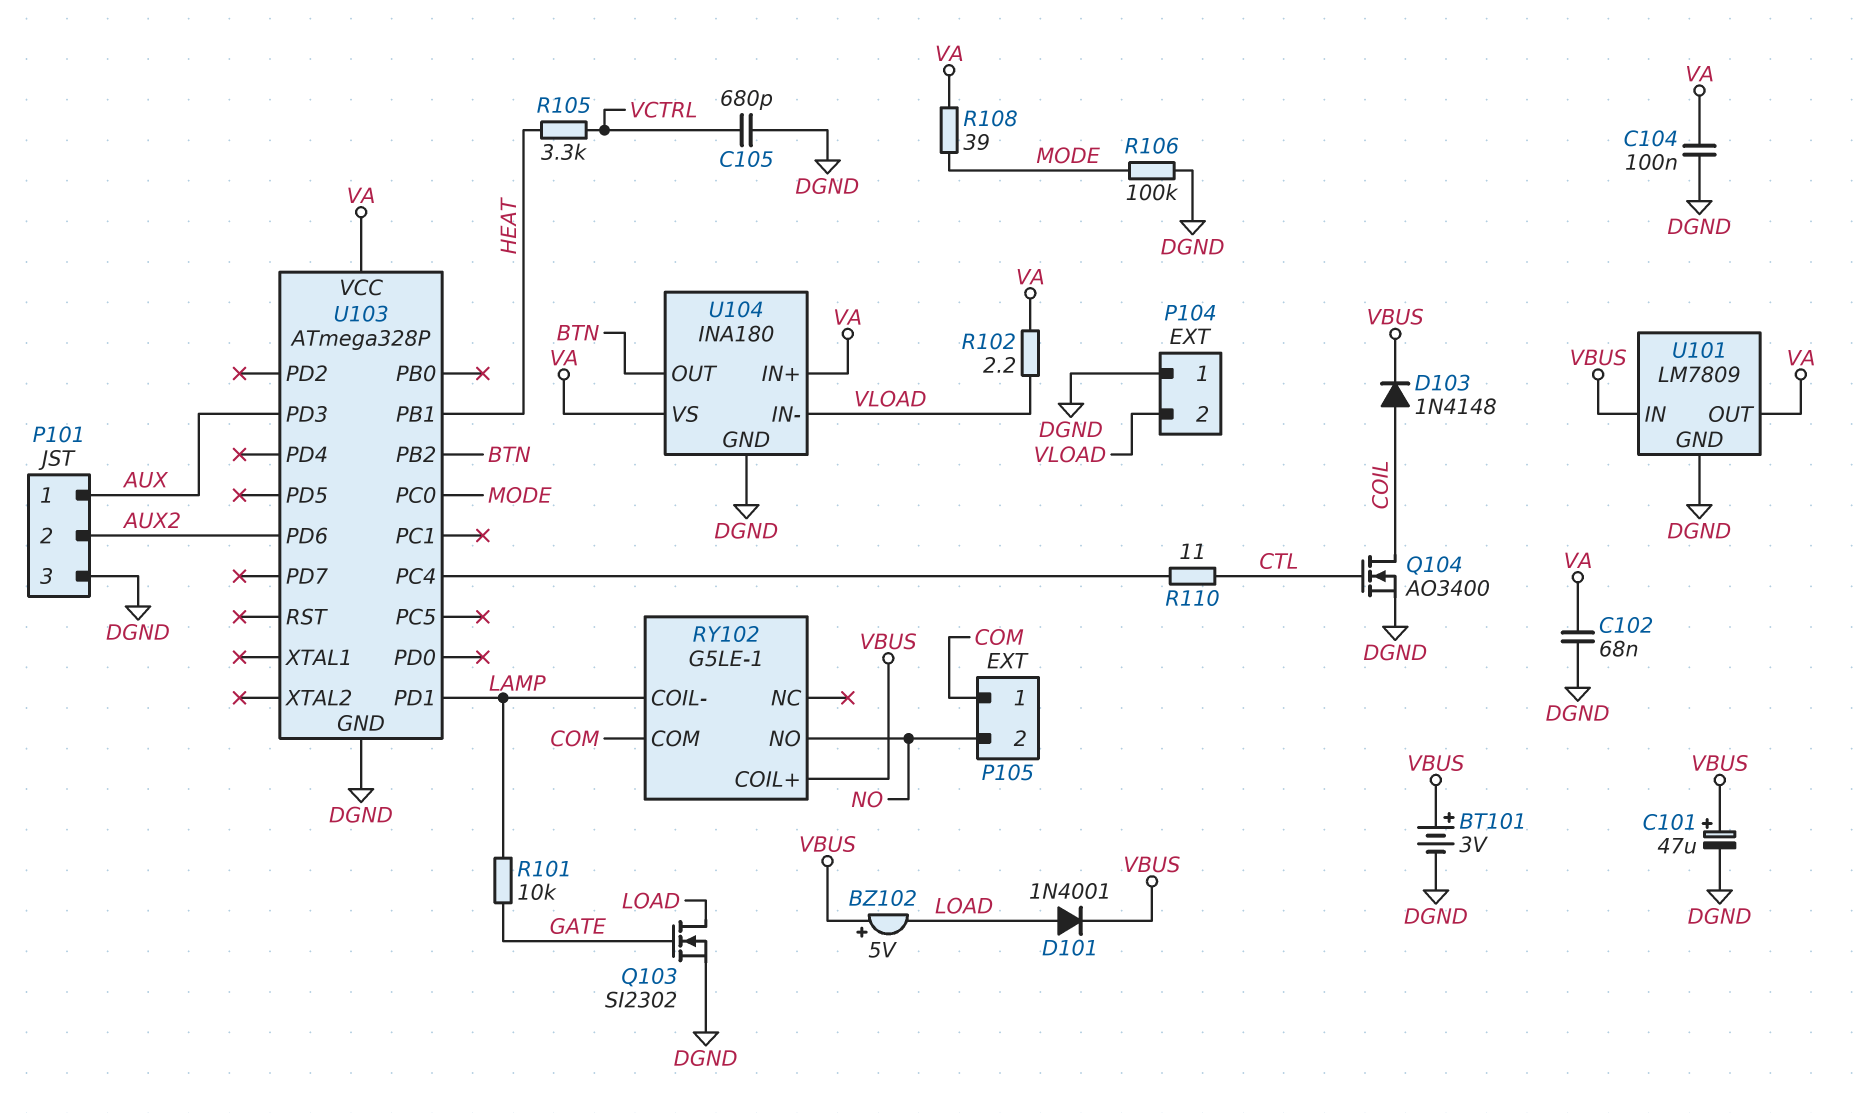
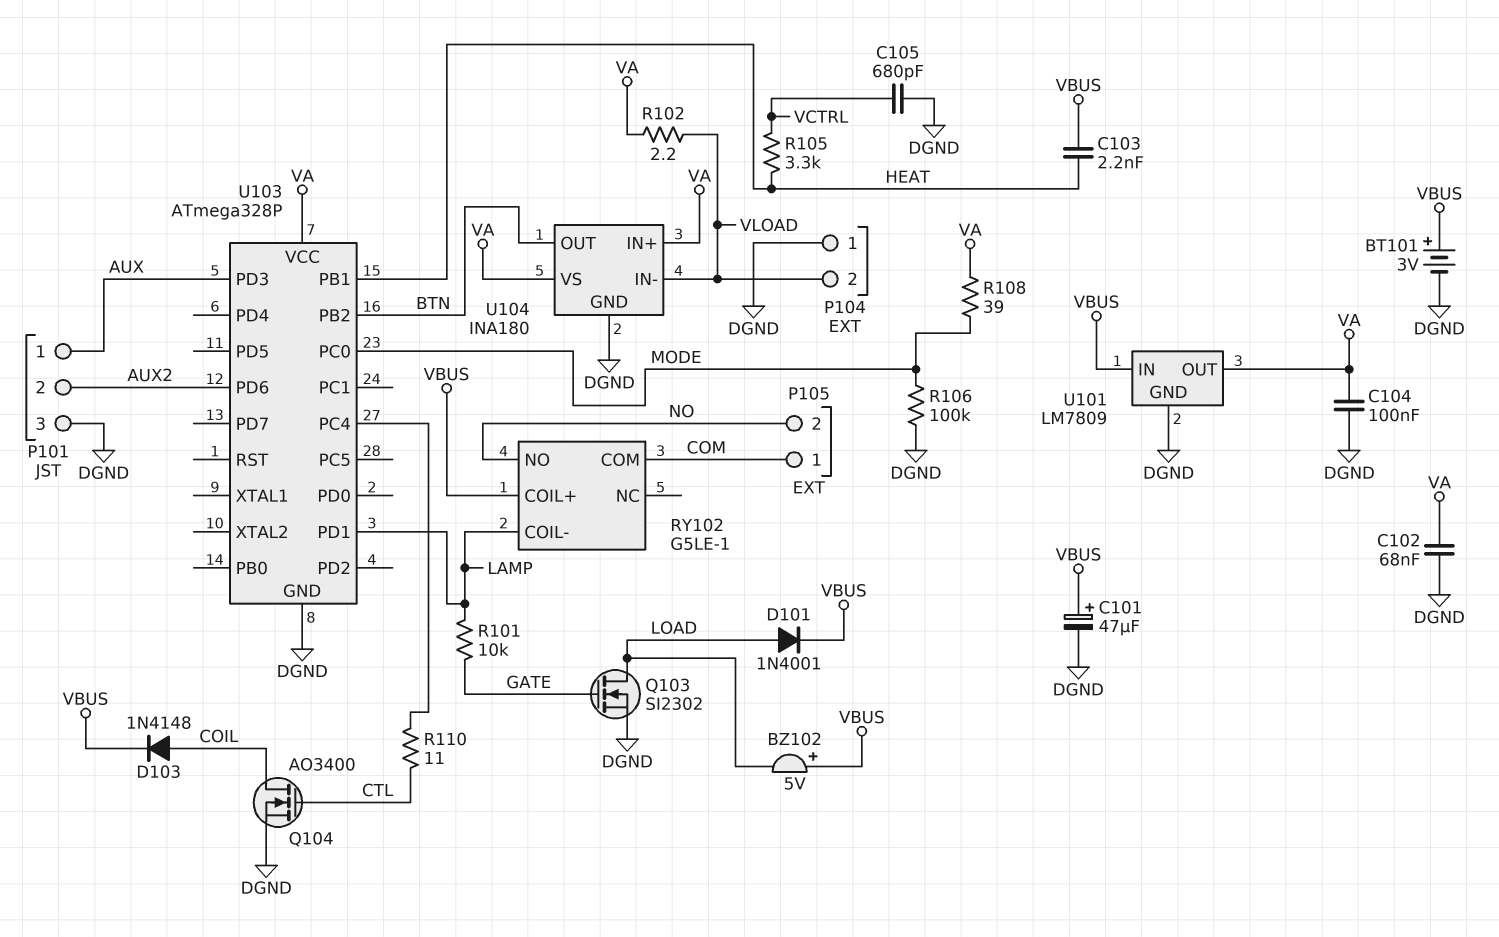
C103: none -> 2.2nF (HEAT, VBUS)

